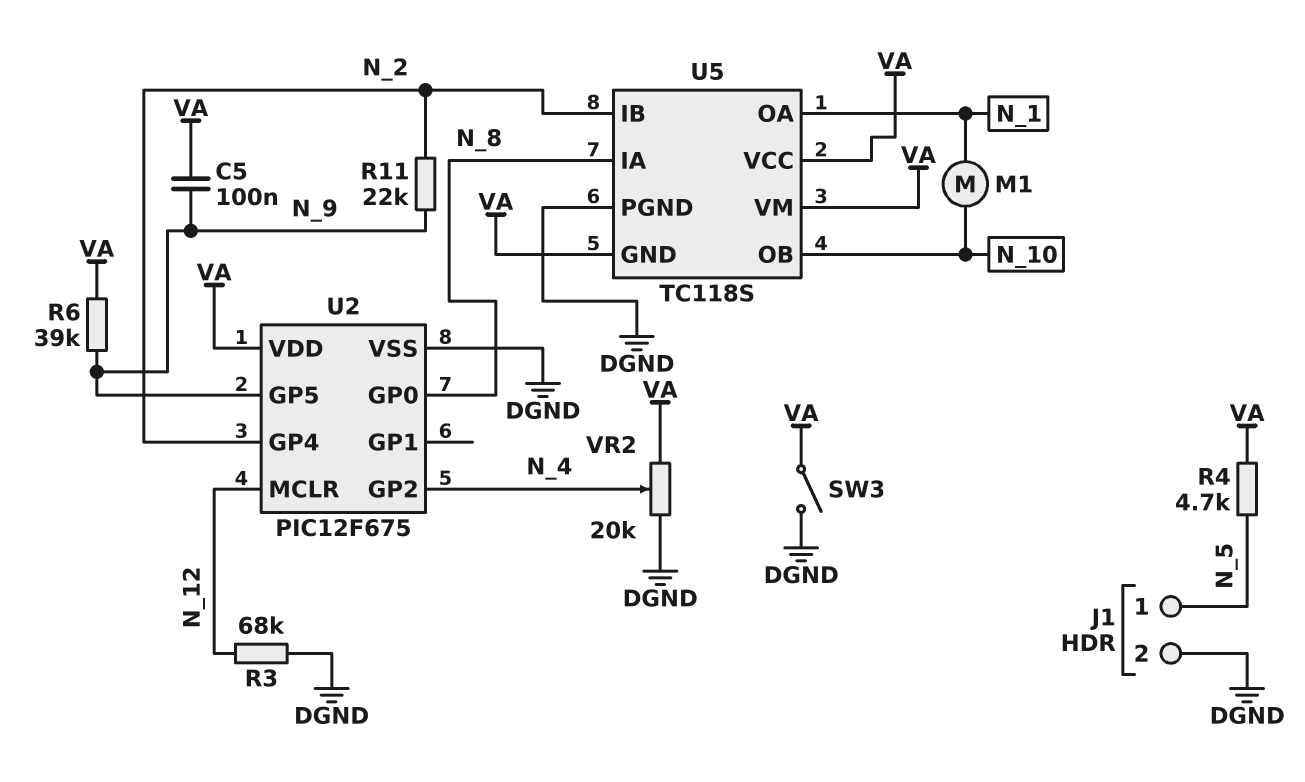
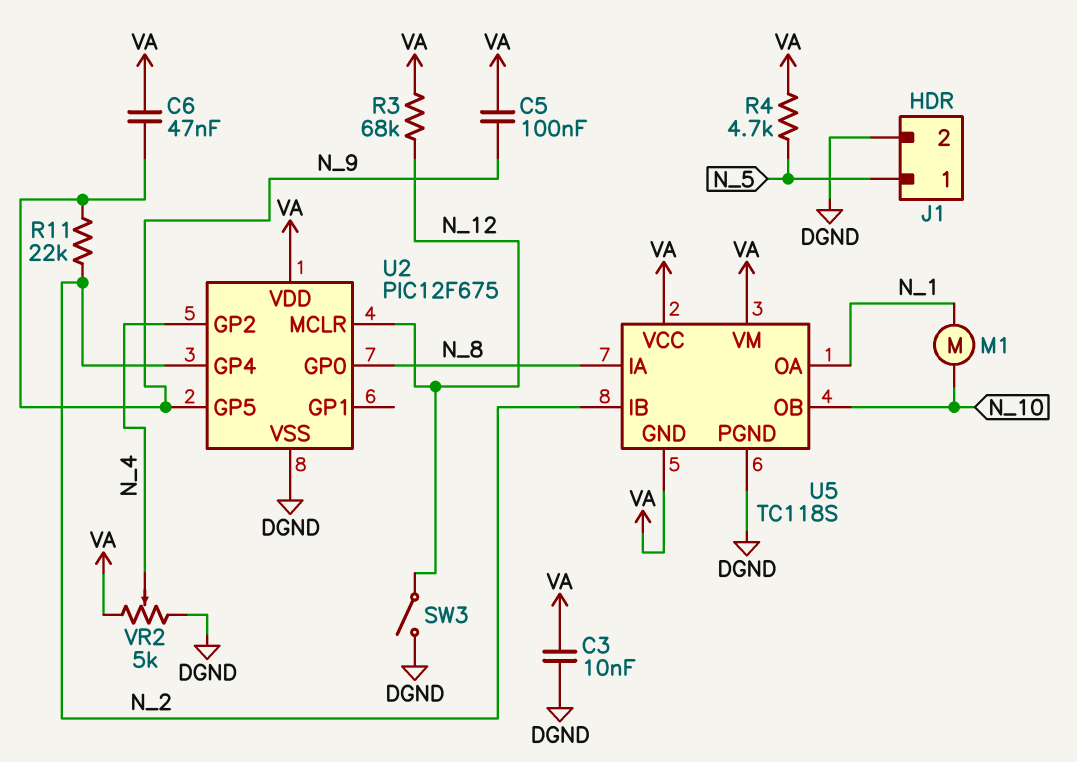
C3: none -> 10nF (DGND, VA)
C6: none -> 47nF (N_9, VA)
R3: 68k (DGND, N_12) -> 68k (N_12, VA)
R6: 39k (N_9, VA) -> none
SW3: switch (DGND, VA) -> switch (DGND, N_12)
VR2: 20k (DGND, VA, wiper N_4) -> 5k (DGND, VA, wiper N_4)

